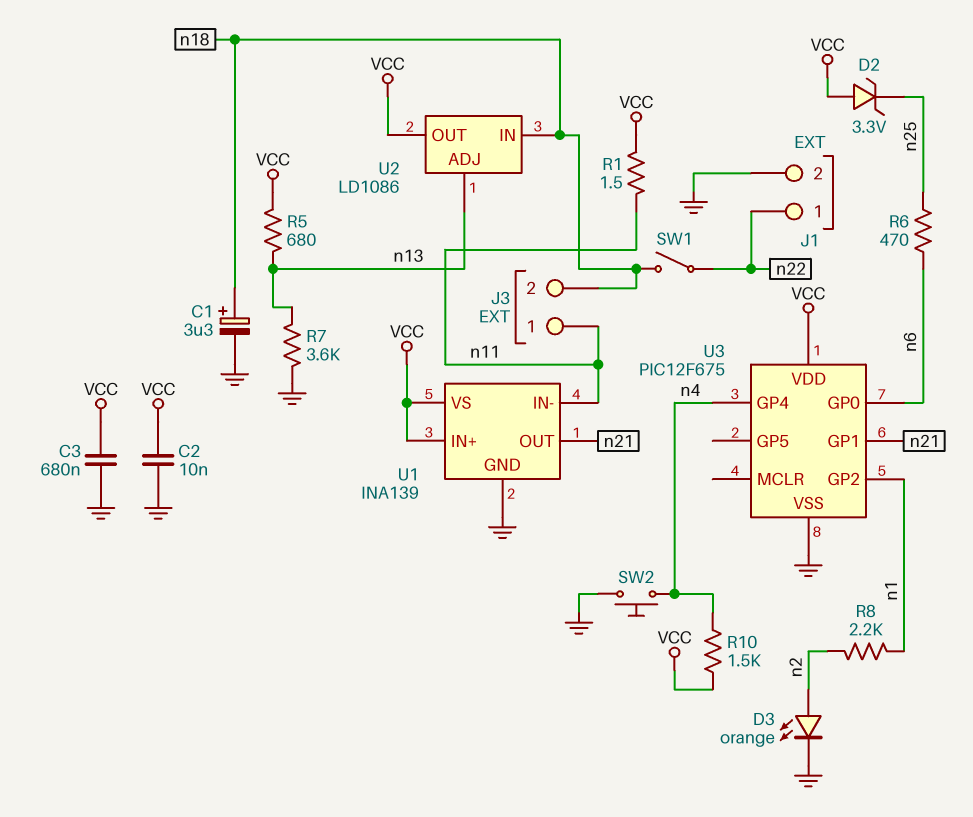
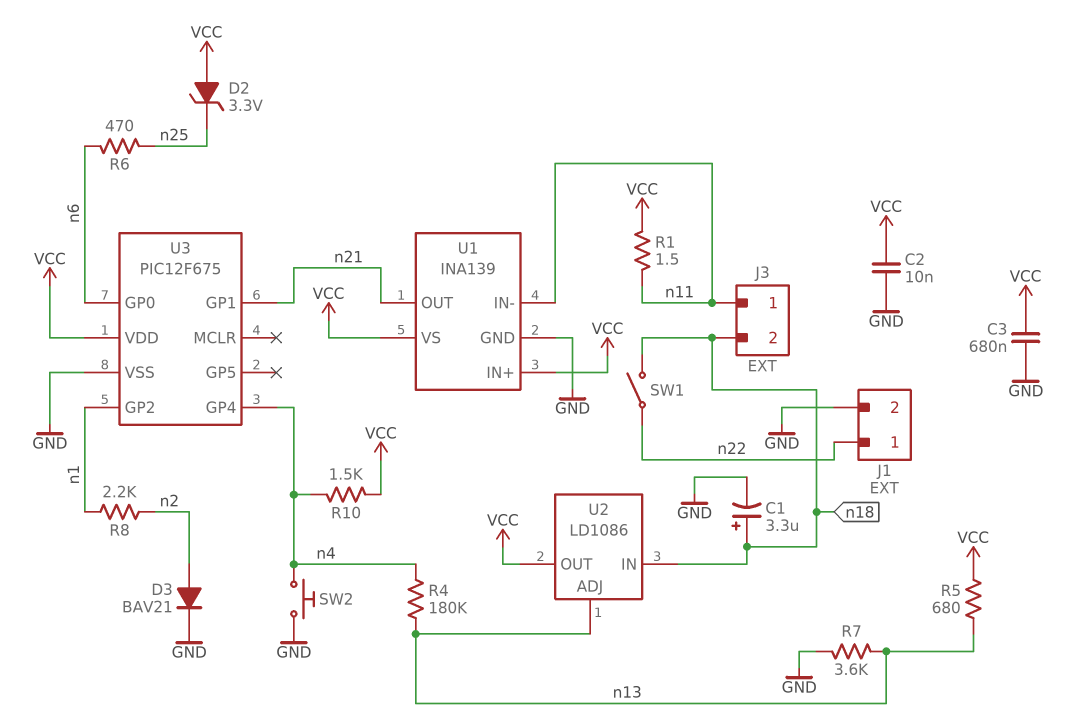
D3: LED orange (A n2, K GND) -> diode BAV21 (A n2, K GND)
R4: none -> 180k (n4, n13)

